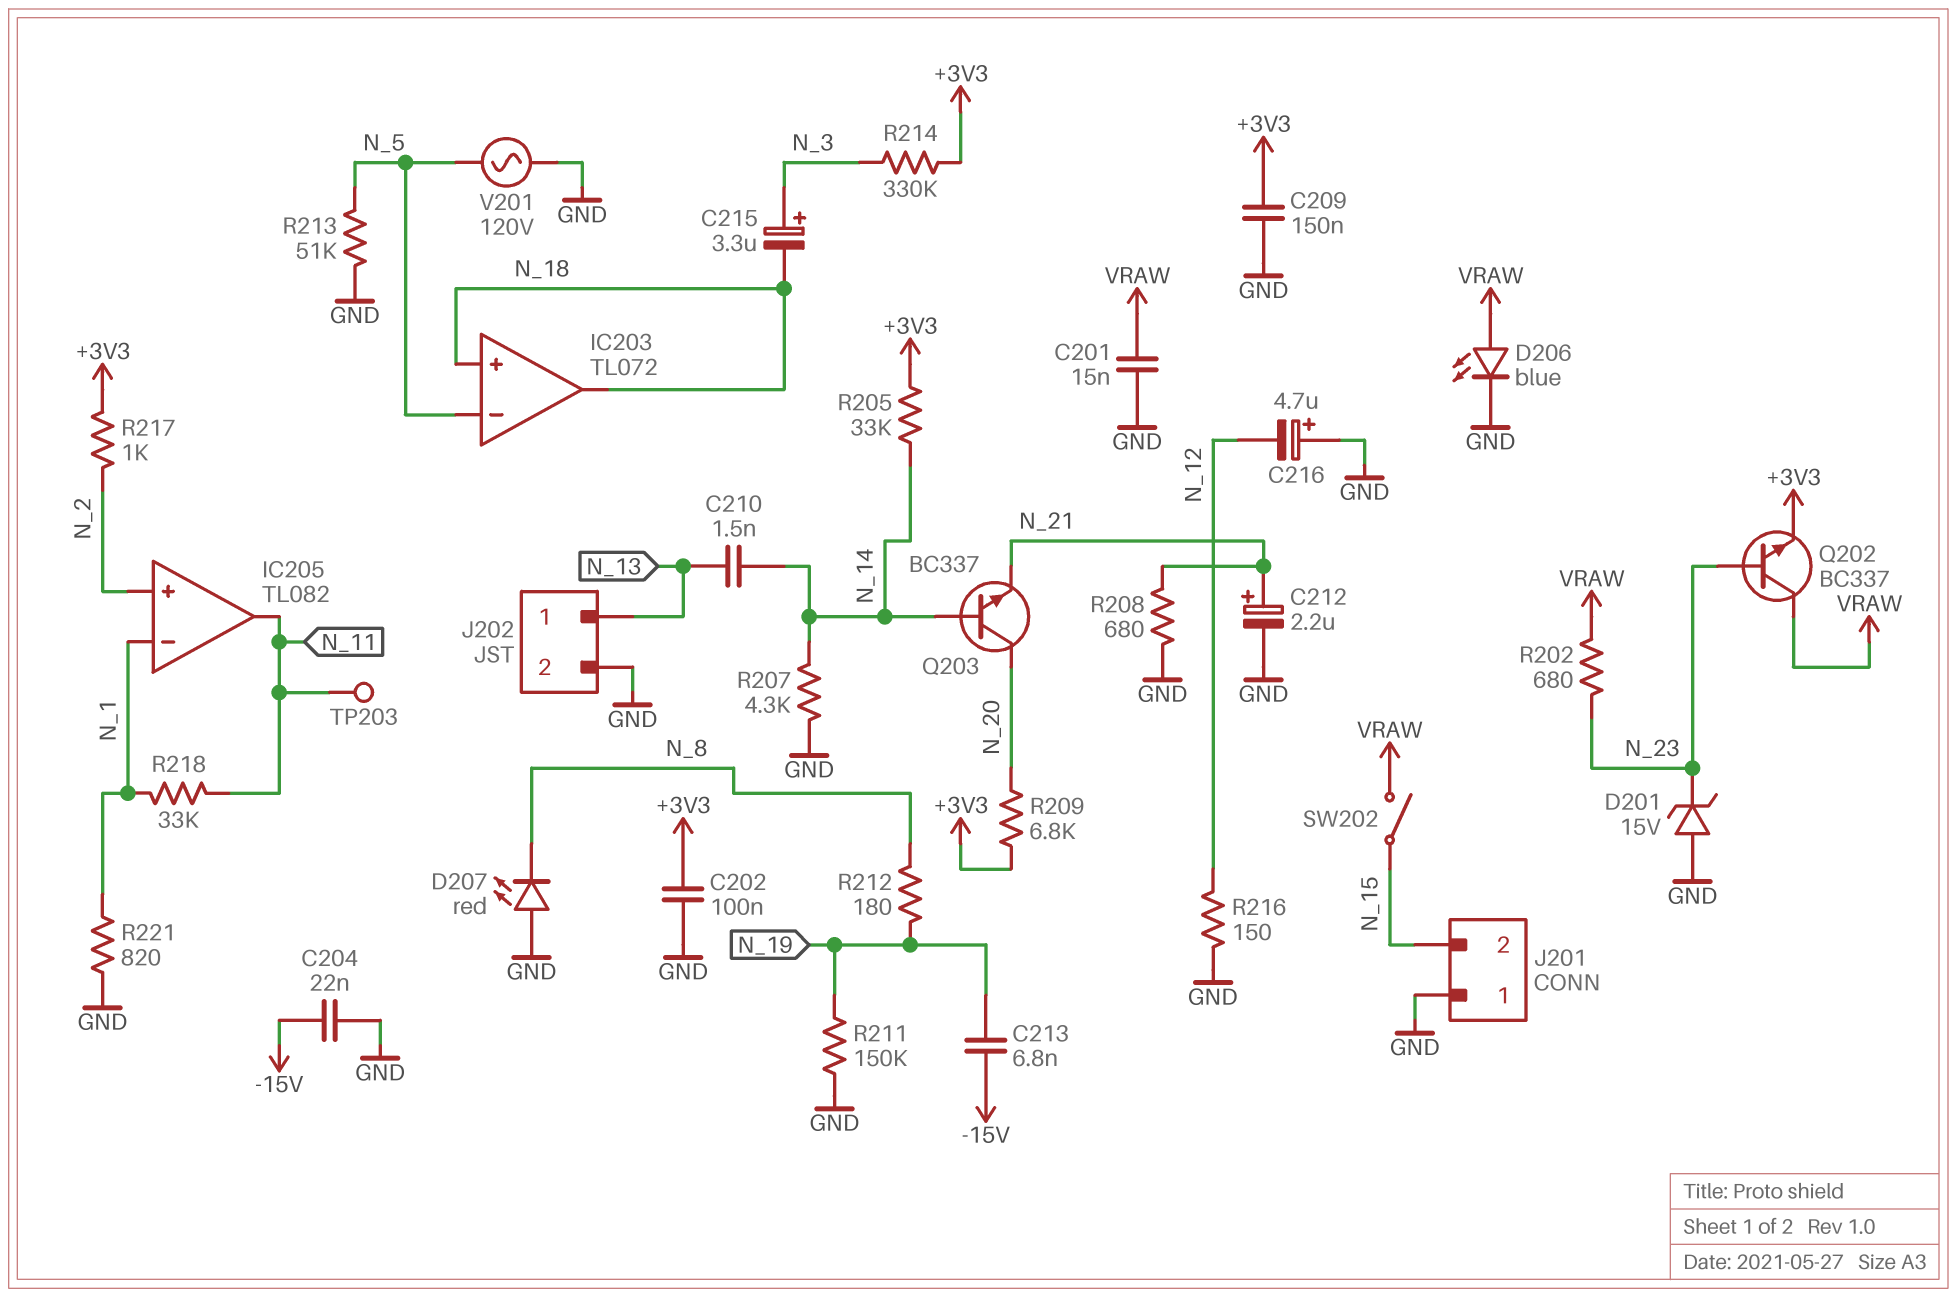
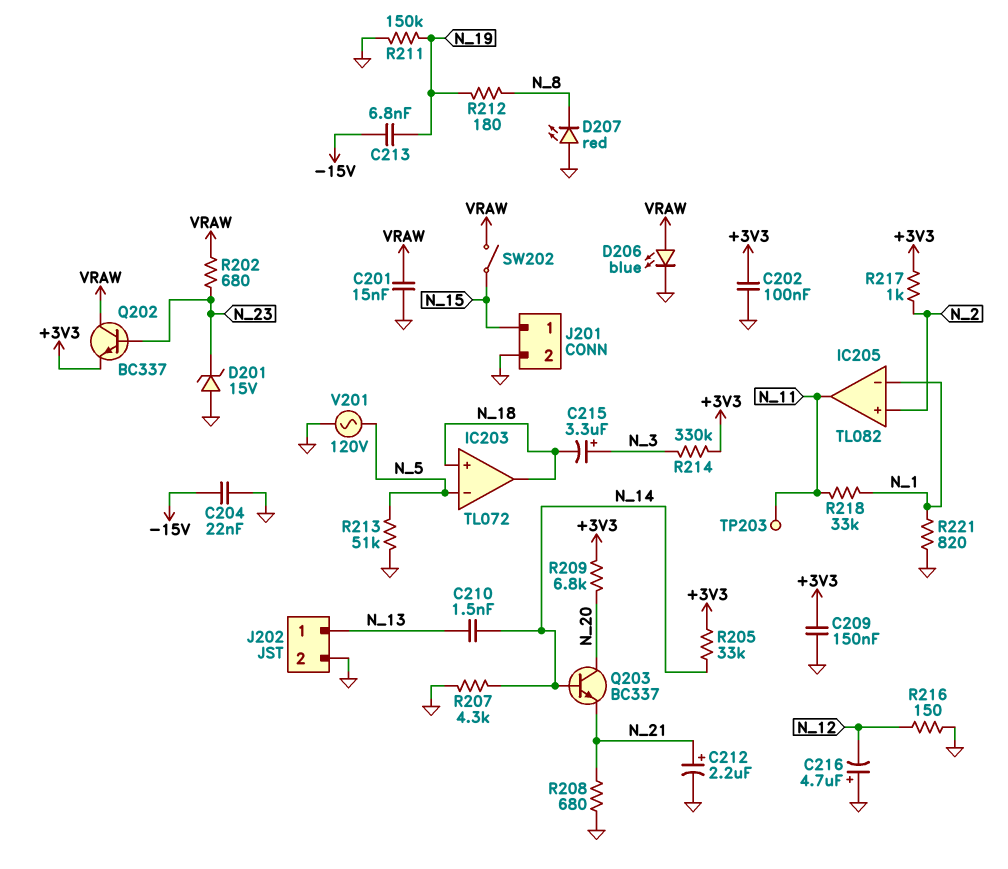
J201 pin 1: GND -> N_15
J201 pin 2: N_15 -> GND

